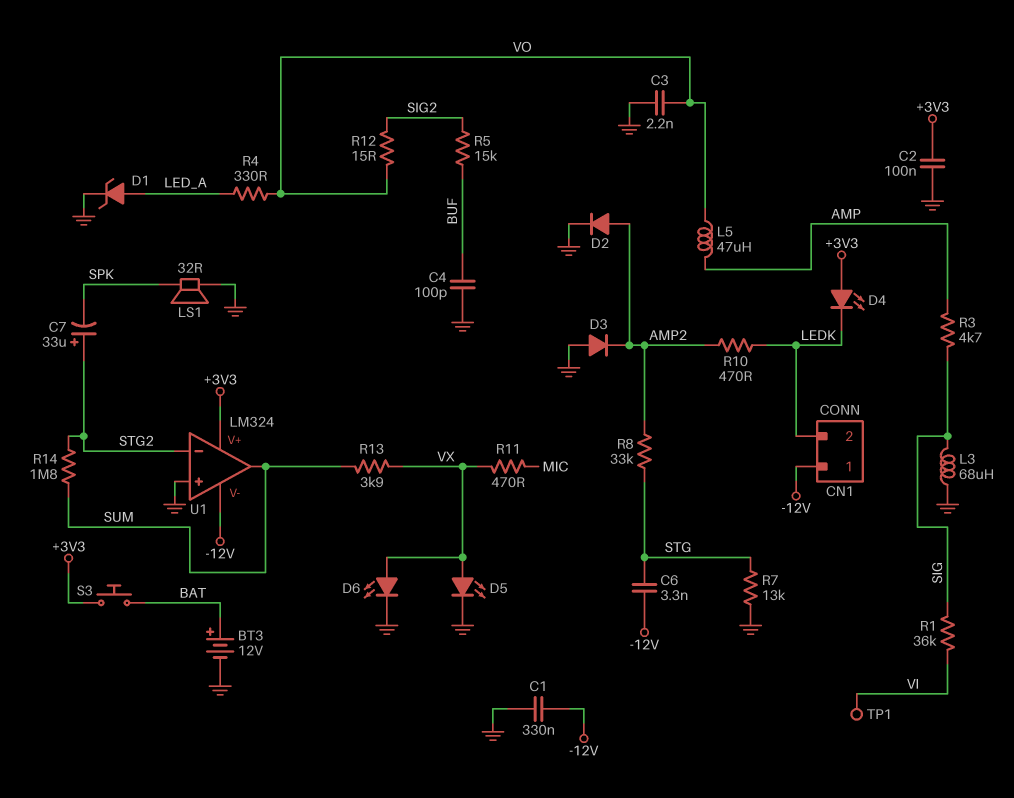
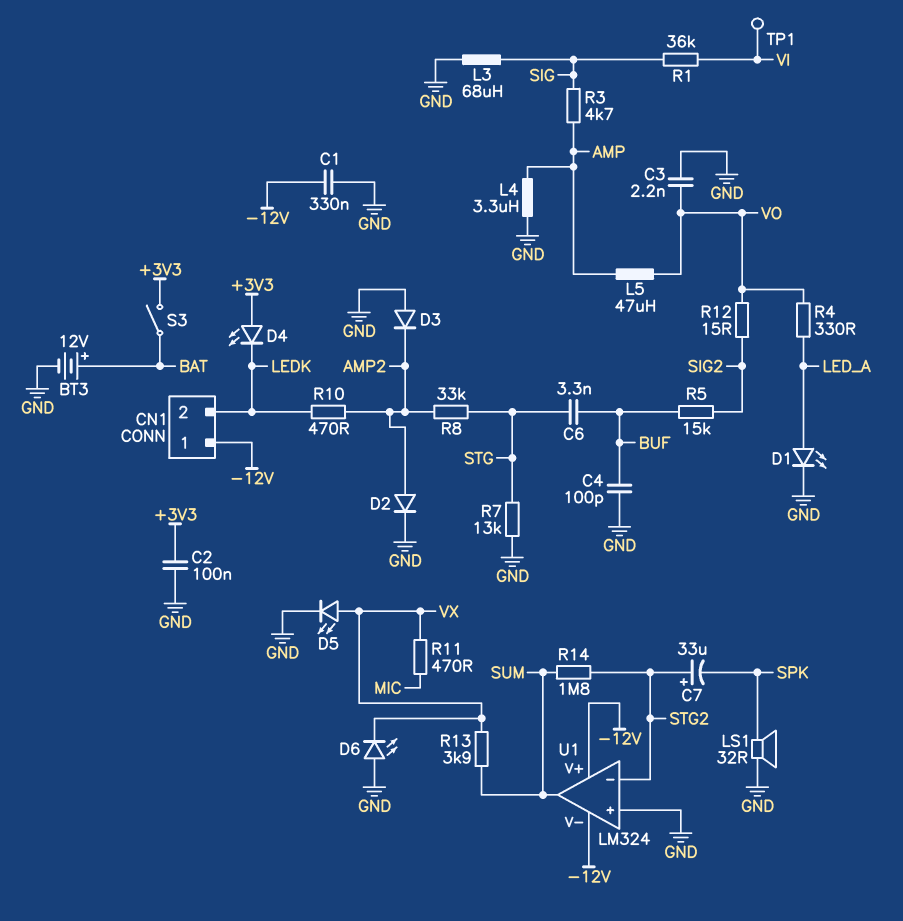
C6: 3.3nF (-12V, STG) -> 3.3nF (BUF, STG)
D1: zener (A LED_A, K GND) -> LED (A LED_A, K GND)
D6: LED (A VX, K GND) -> LED (A GND, K VX)
L4: none -> 3.3uH (AMP, GND)
S3: button (+3V3, BAT) -> switch (+3V3, BAT)
U1 pin V+: +3V3 -> -12V

